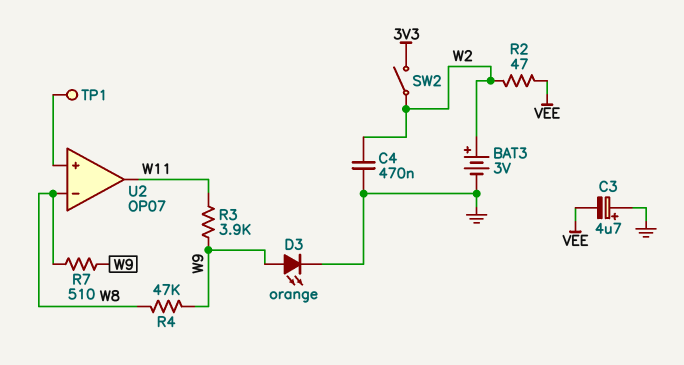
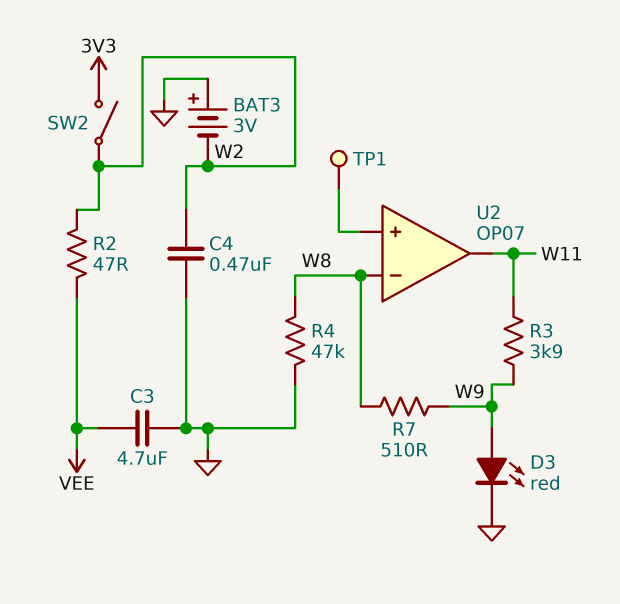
BAT3: 3V (plus W2, minus GND) -> 3V (plus GND, minus W2)
C3: 4.7uF (plus GND, minus VEE) -> 4.7uF (GND, VEE)
D3: LED orange (A W9, K GND) -> LED red (A W9, K GND)
R4: 47k (W8, W9) -> 47k (GND, W8)

